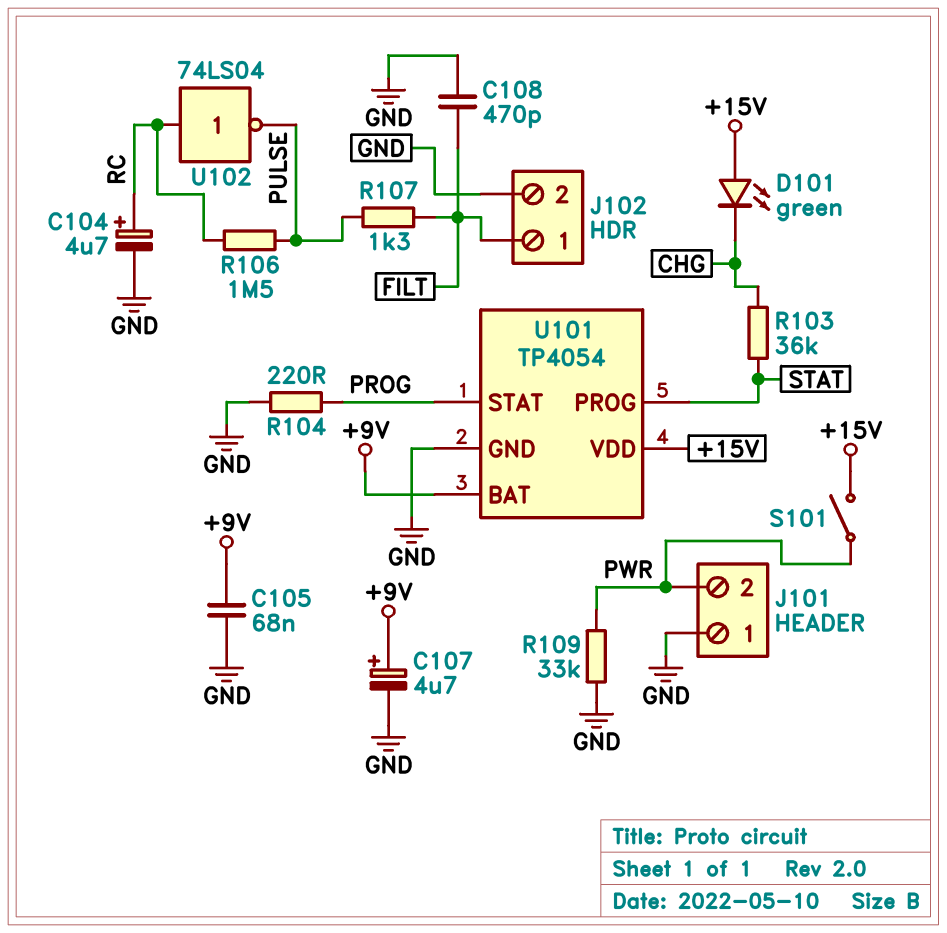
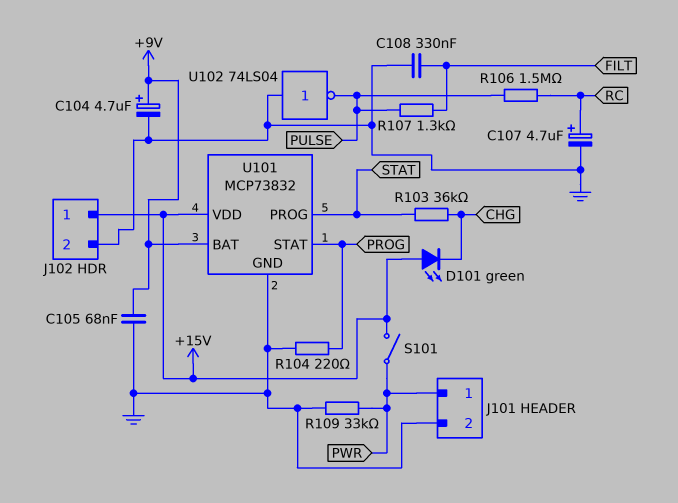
C104: 4.7uF (plus RC, minus GND) -> 4.7uF (plus +9V, minus GND)
C107: 4.7uF (plus +9V, minus GND) -> 4.7uF (plus RC, minus GND)
C108: 470pF (FILT, GND) -> 330nF (FILT, GND)
J101 pin 1: GND -> PWR
J101 pin 2: PWR -> GND
J102 pin 1: FILT -> +15V
U101: TP4054 -> MCP73832
U102: NOT 74LS04 (in RC, out PULSE) -> NOT 74LS04 (in GND, out PULSE)

